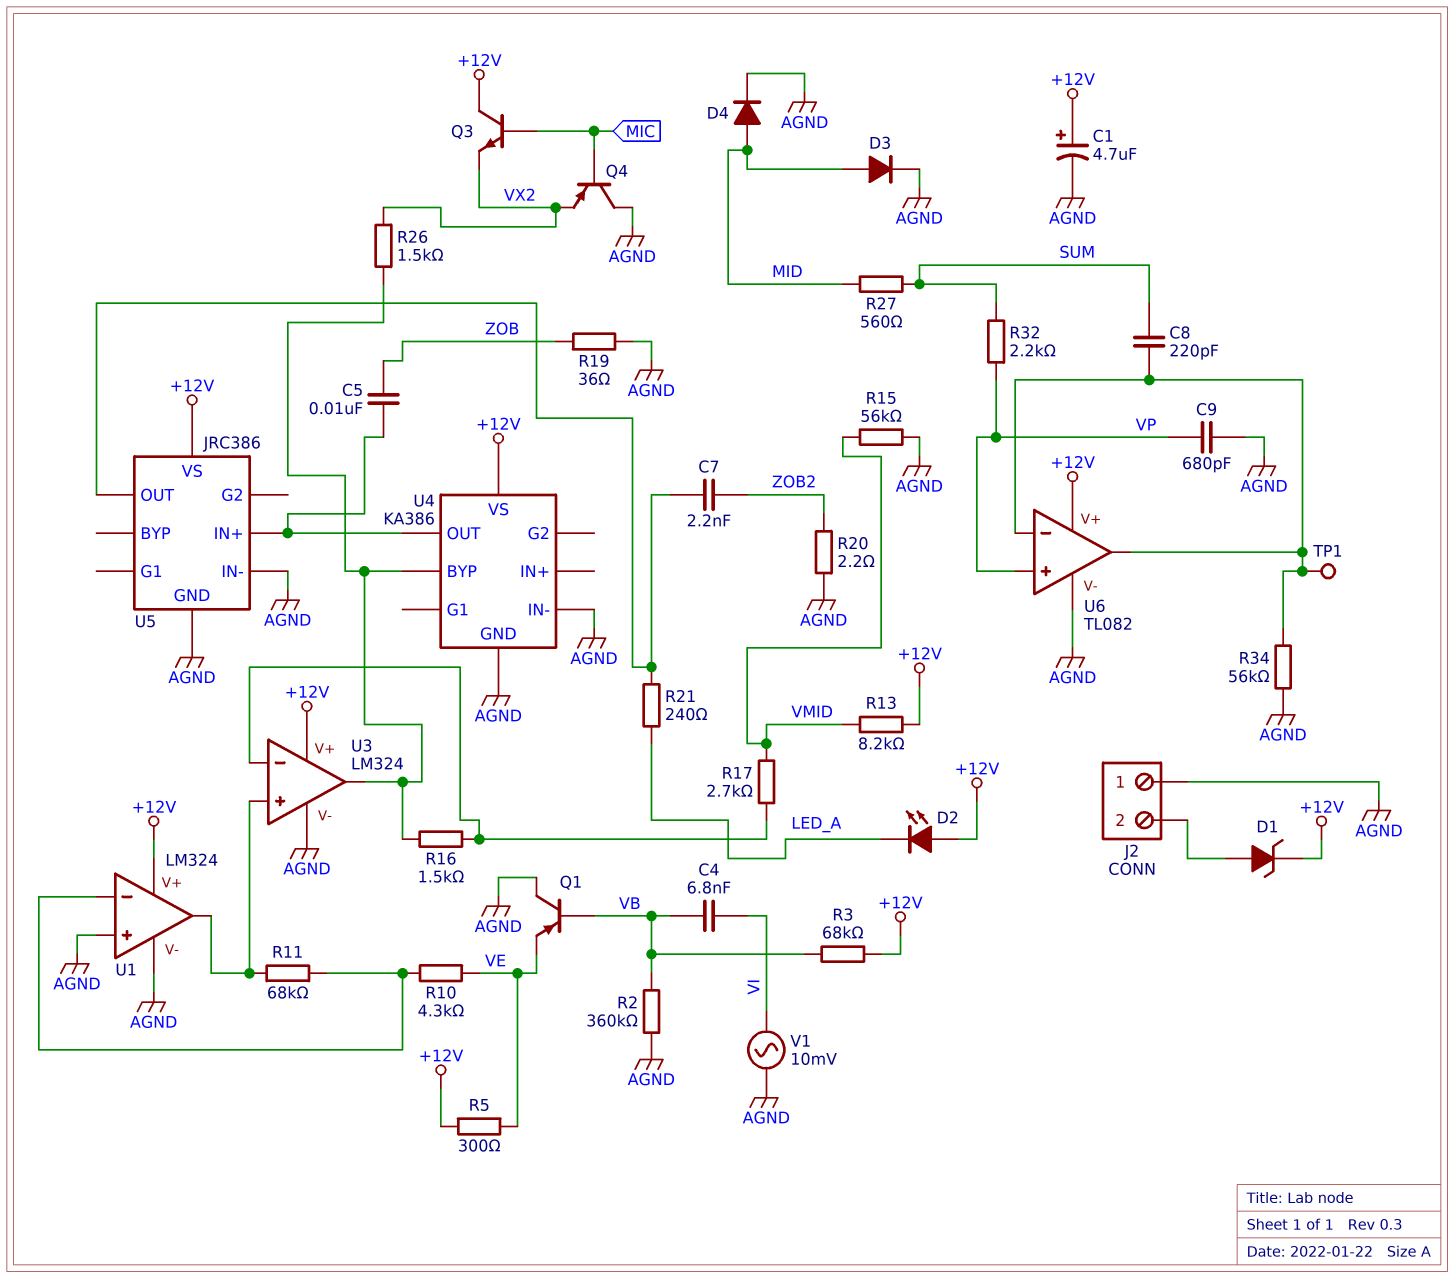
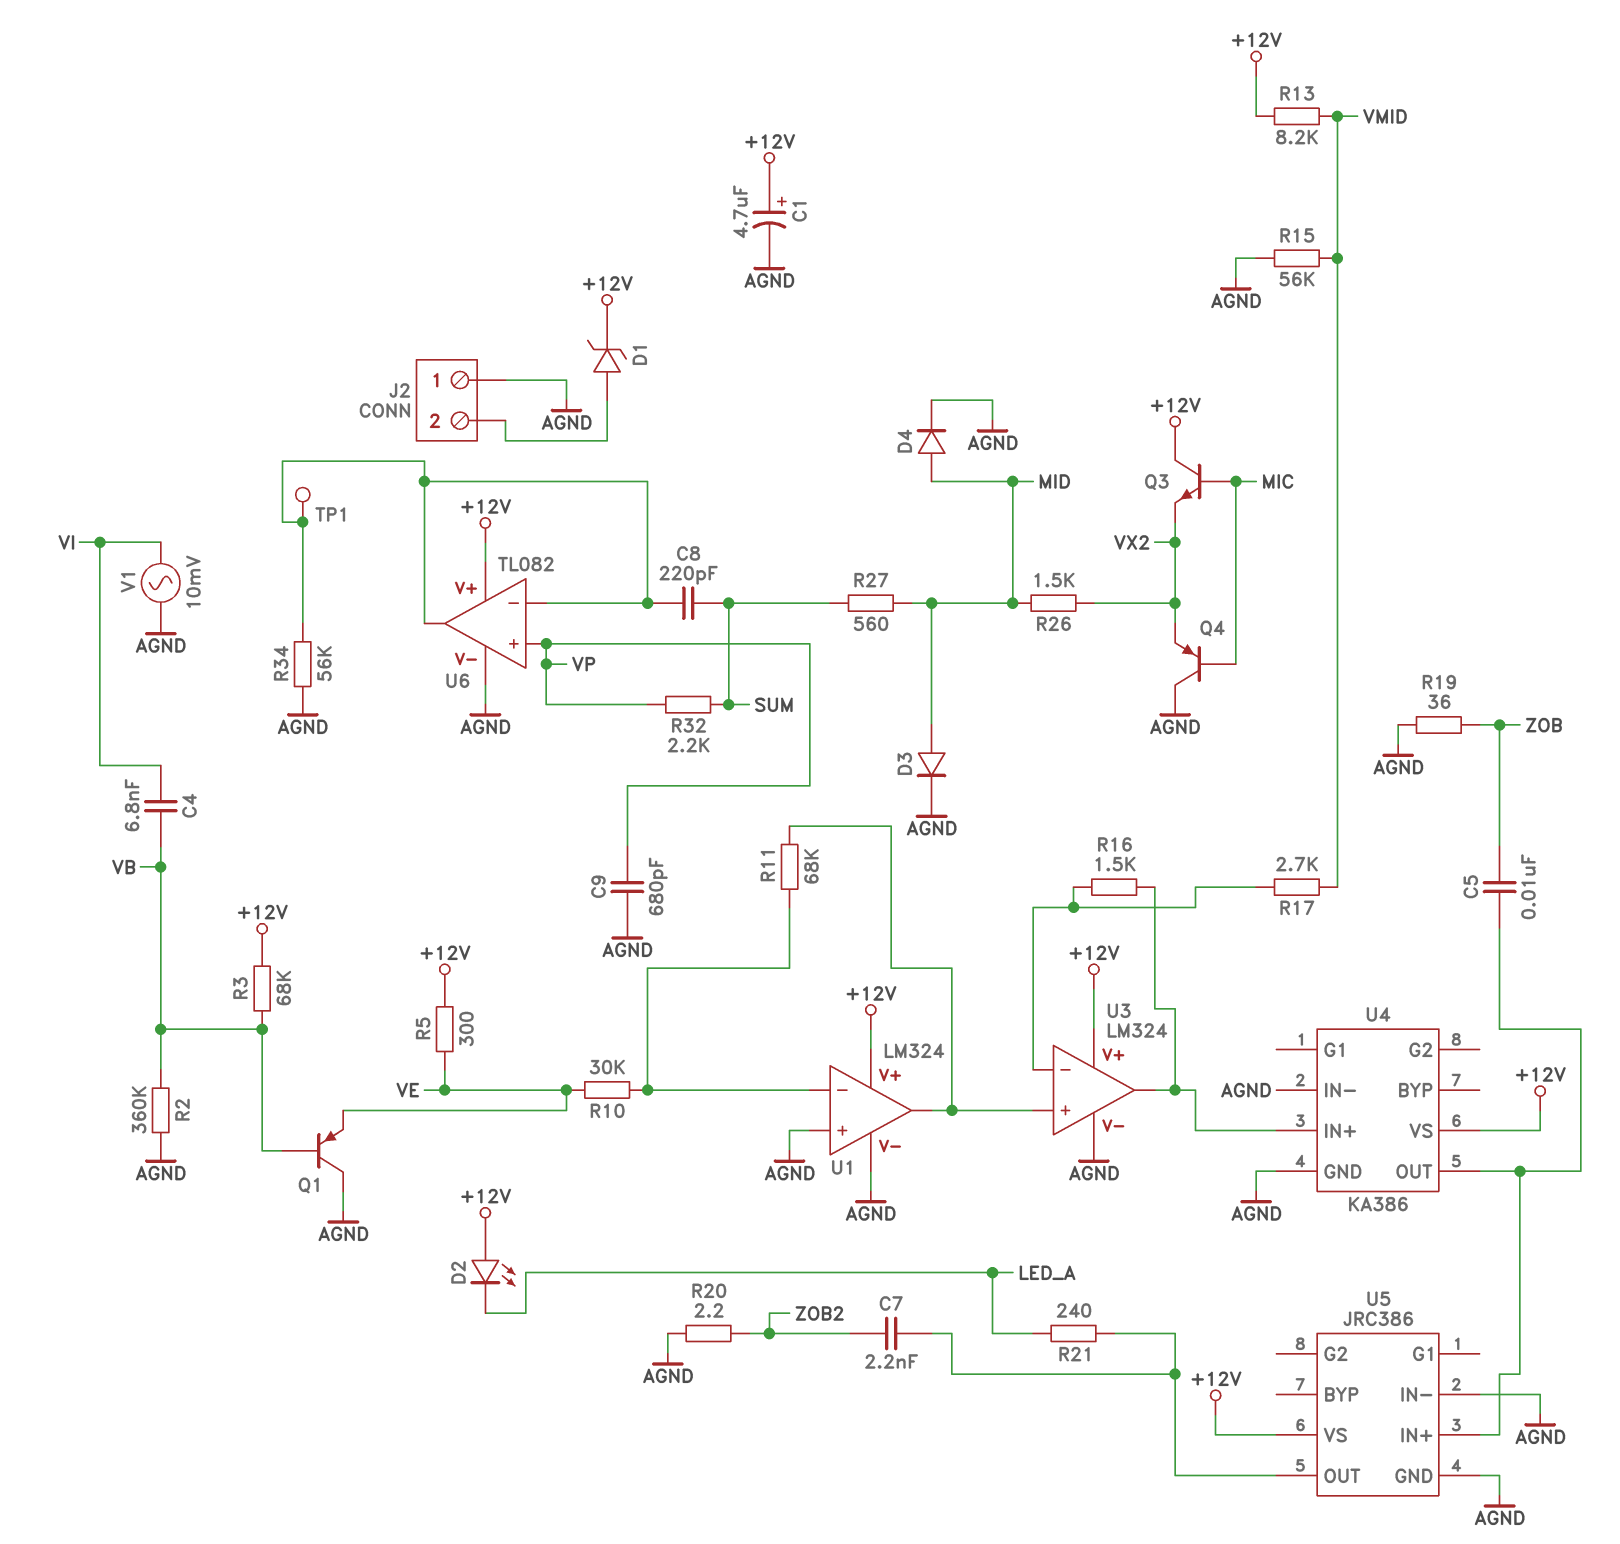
R10: 4.3k (U1/in-, VE) -> 30k (U1/in-, VE)
R26: 1.5k (U3/out, VX2) -> 1.5k (MID, VX2)
U4 pin BYP: U3/out -> none
U4 pin IN+: none -> U3/out

